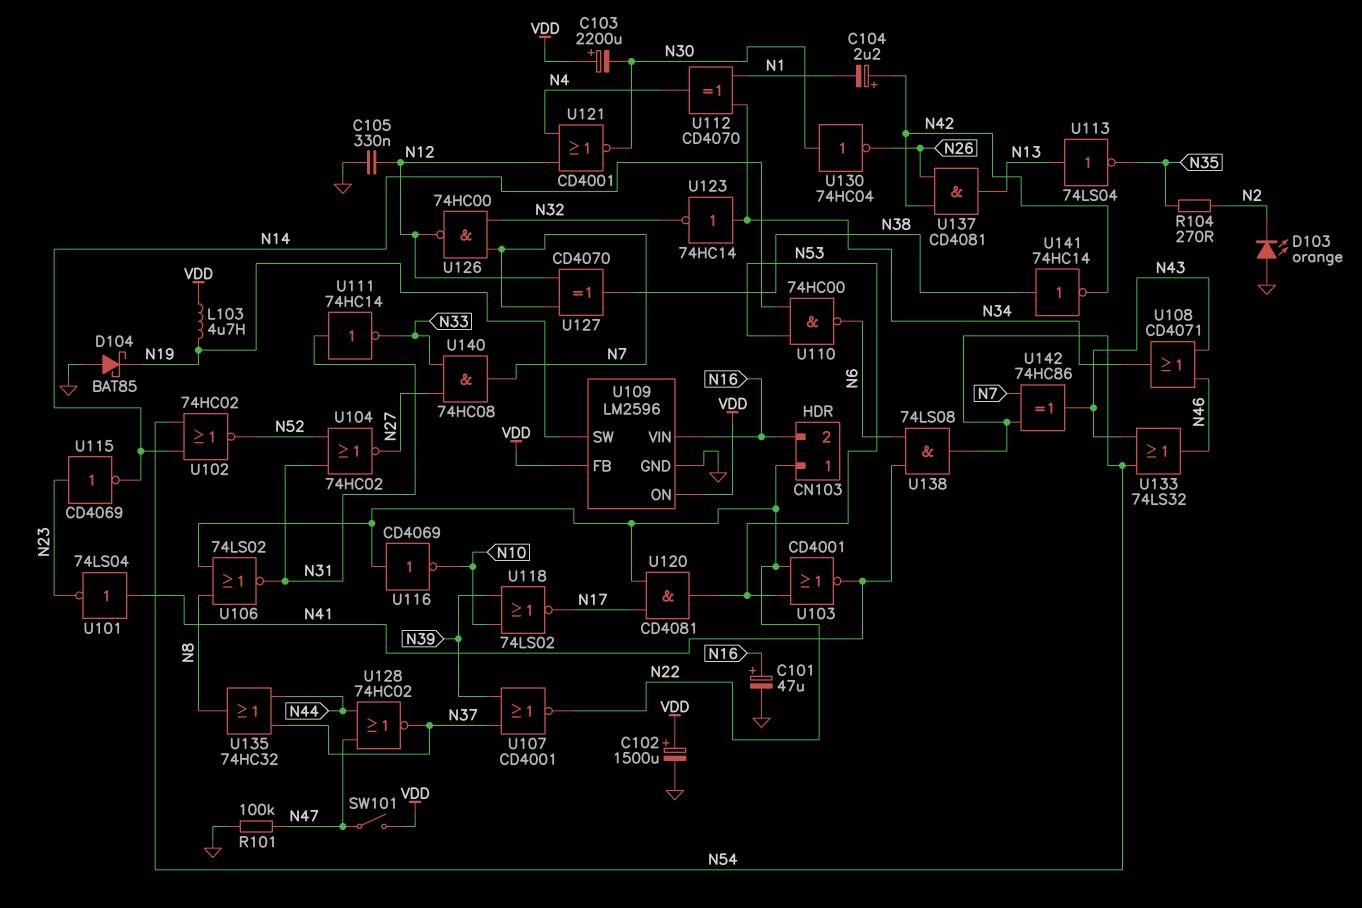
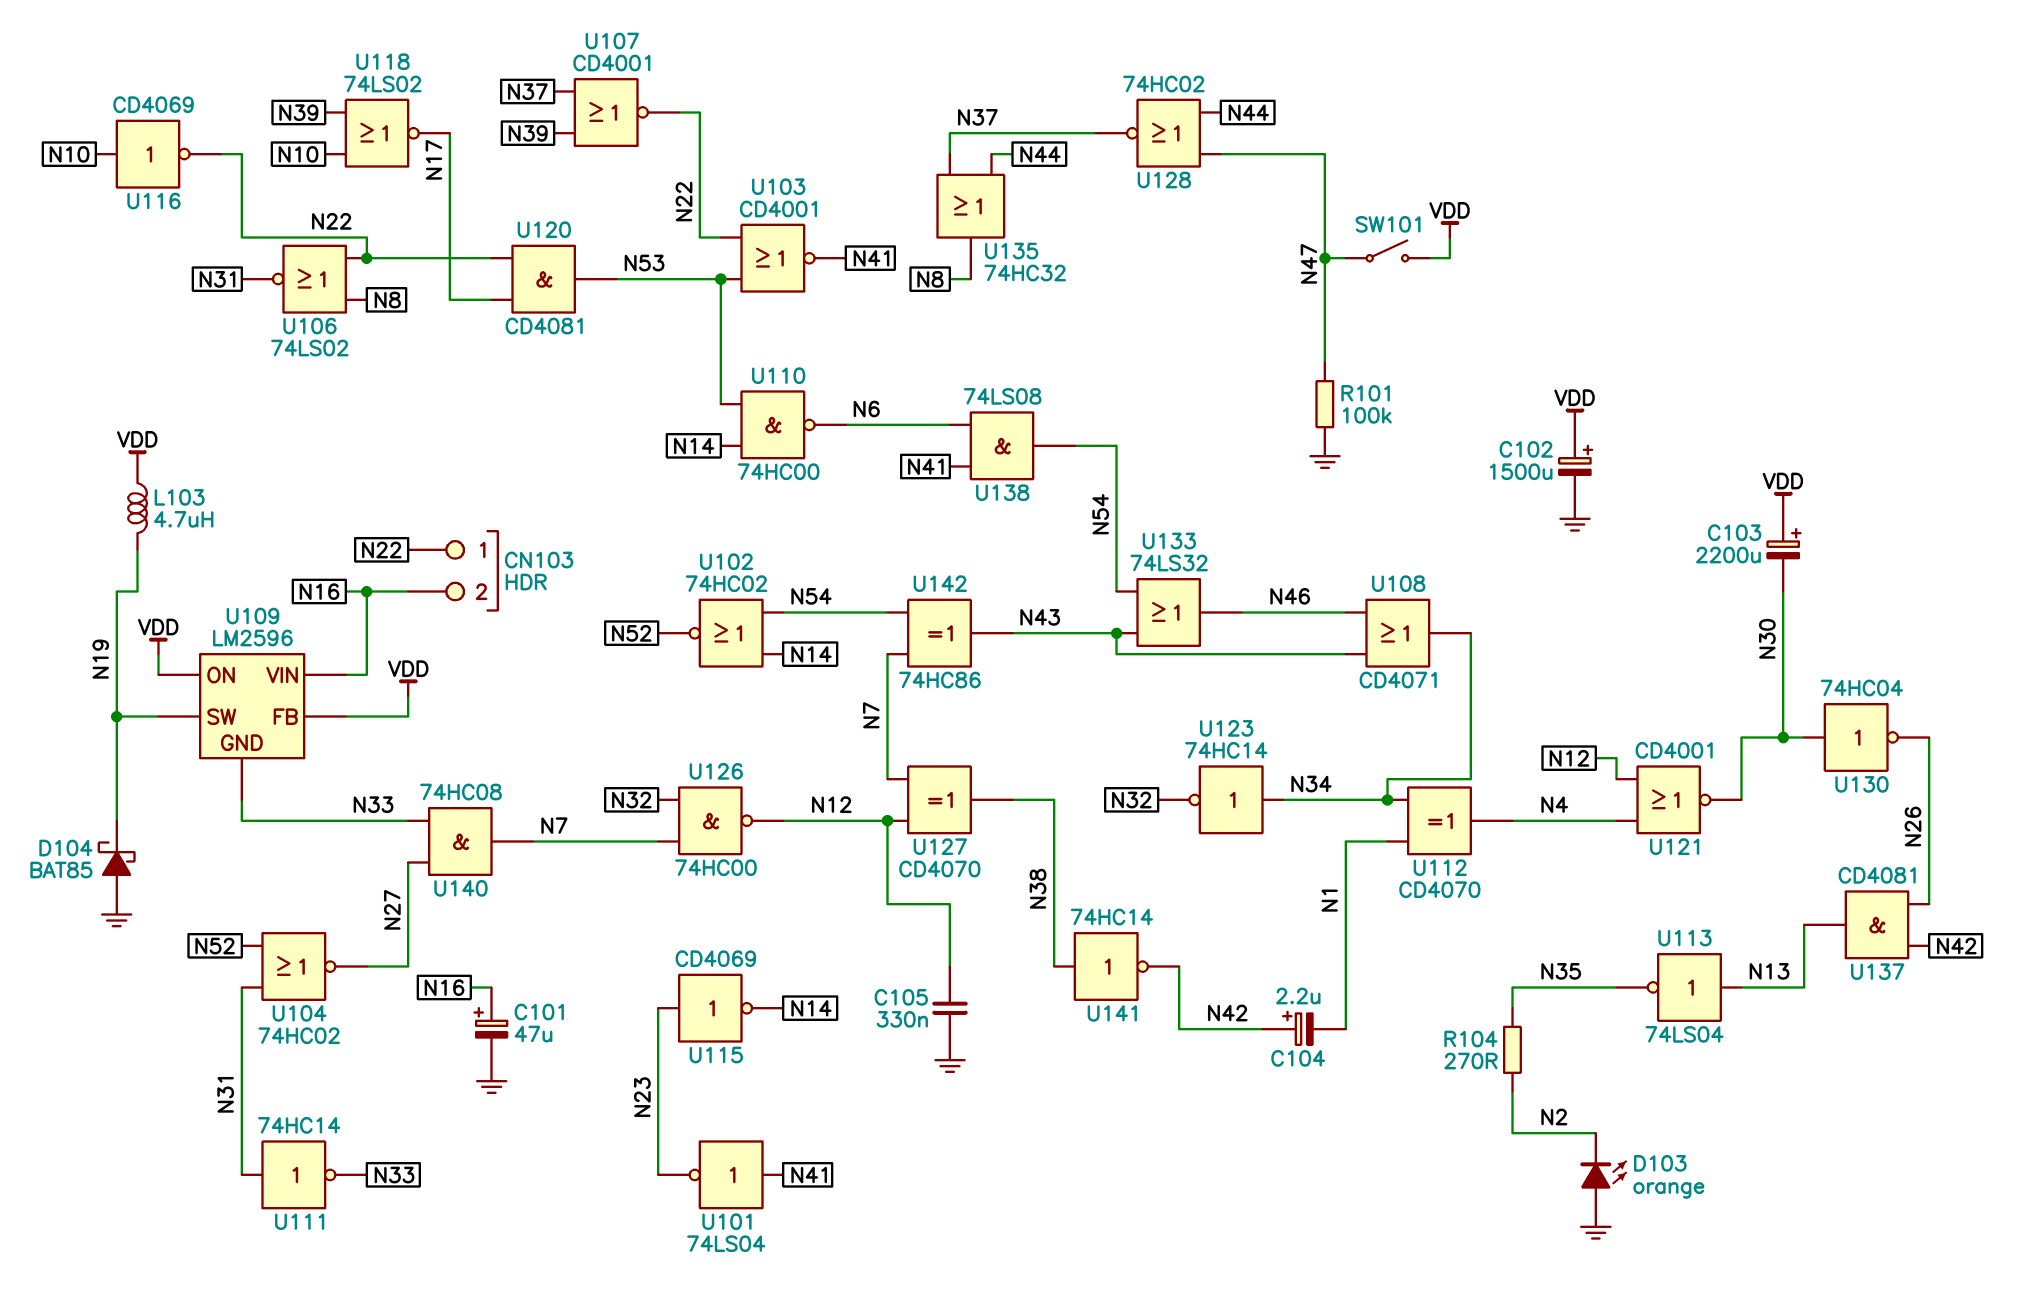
U109 pin GND: GND -> N33
U116: NOT CD4069 (in N22, out N10) -> NOT CD4069 (in N10, out N22)

